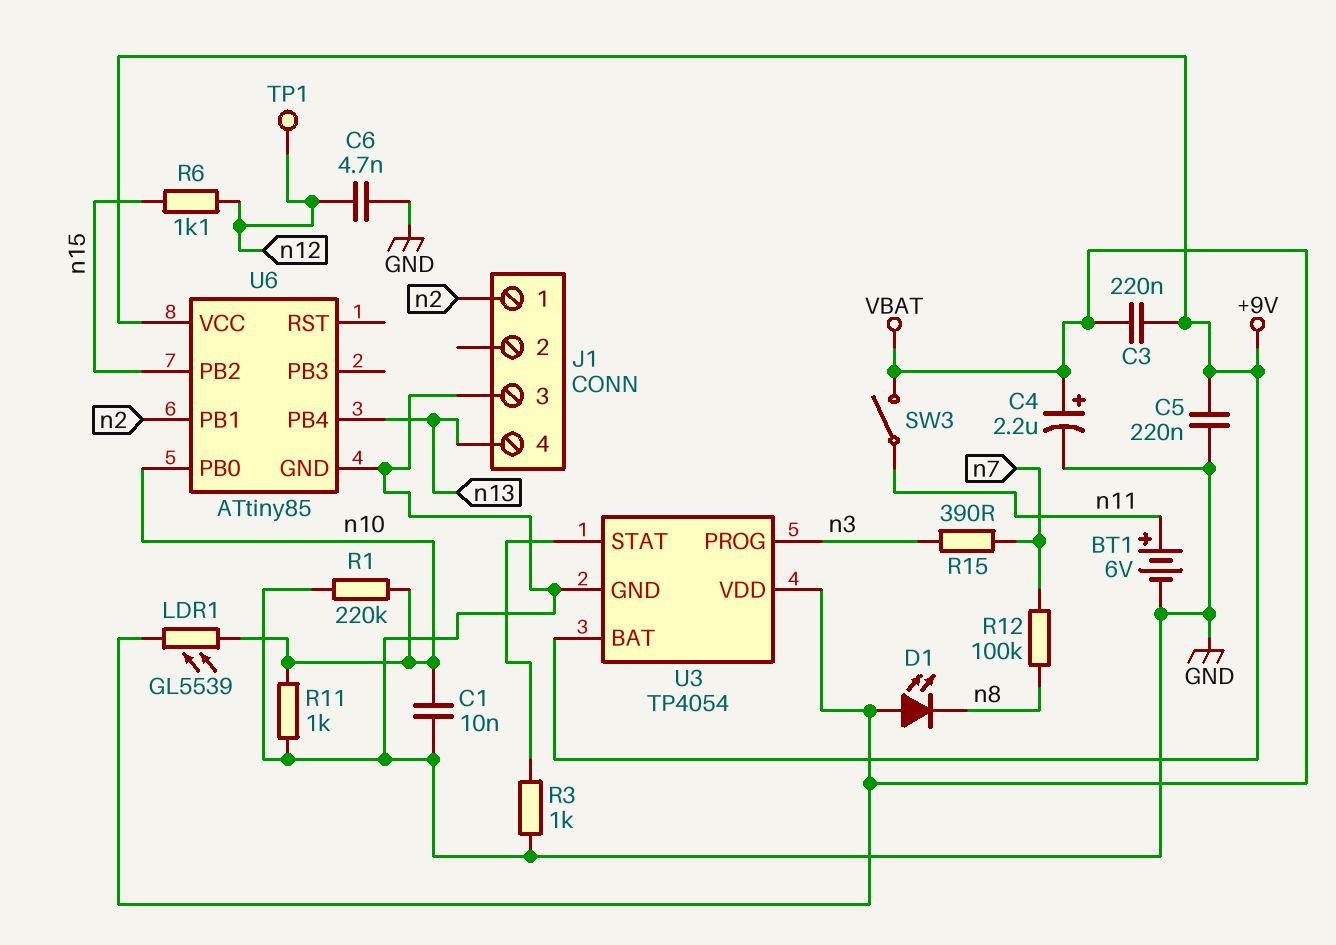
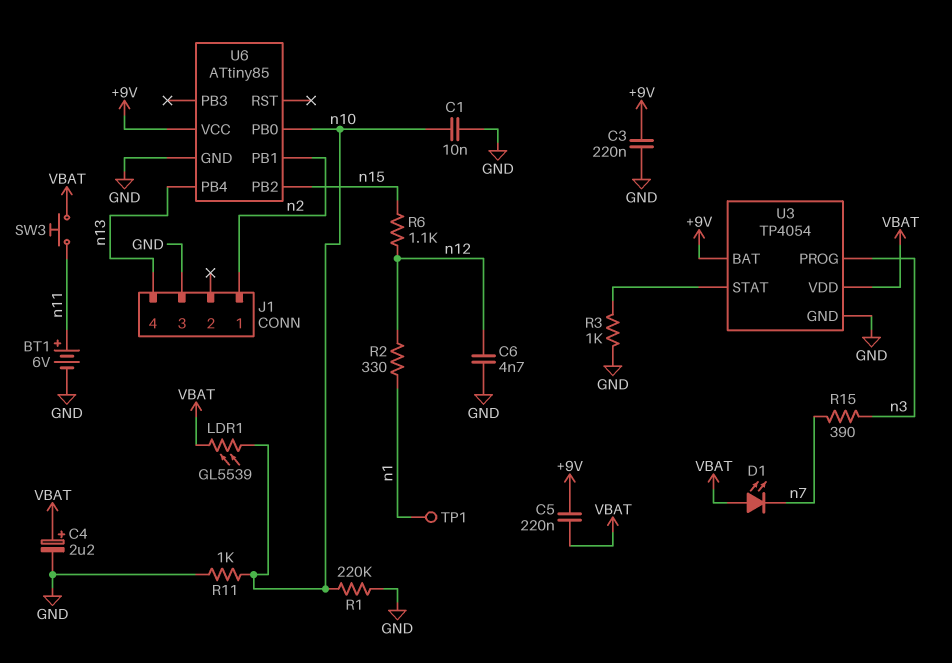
C3: 220nF (+9V, VBAT) -> 220nF (+9V, GND)
C5: 220nF (+9V, GND) -> 220nF (+9V, VBAT)
D1: LED (A VBAT, K n8) -> LED (A VBAT, K n7)
R2: none -> 330 (n1, n12)
R12: 100k (n7, n8) -> none
SW3: switch (VBAT, n11) -> button (VBAT, n11)
TP1: test point (n12) -> test point (n1)

